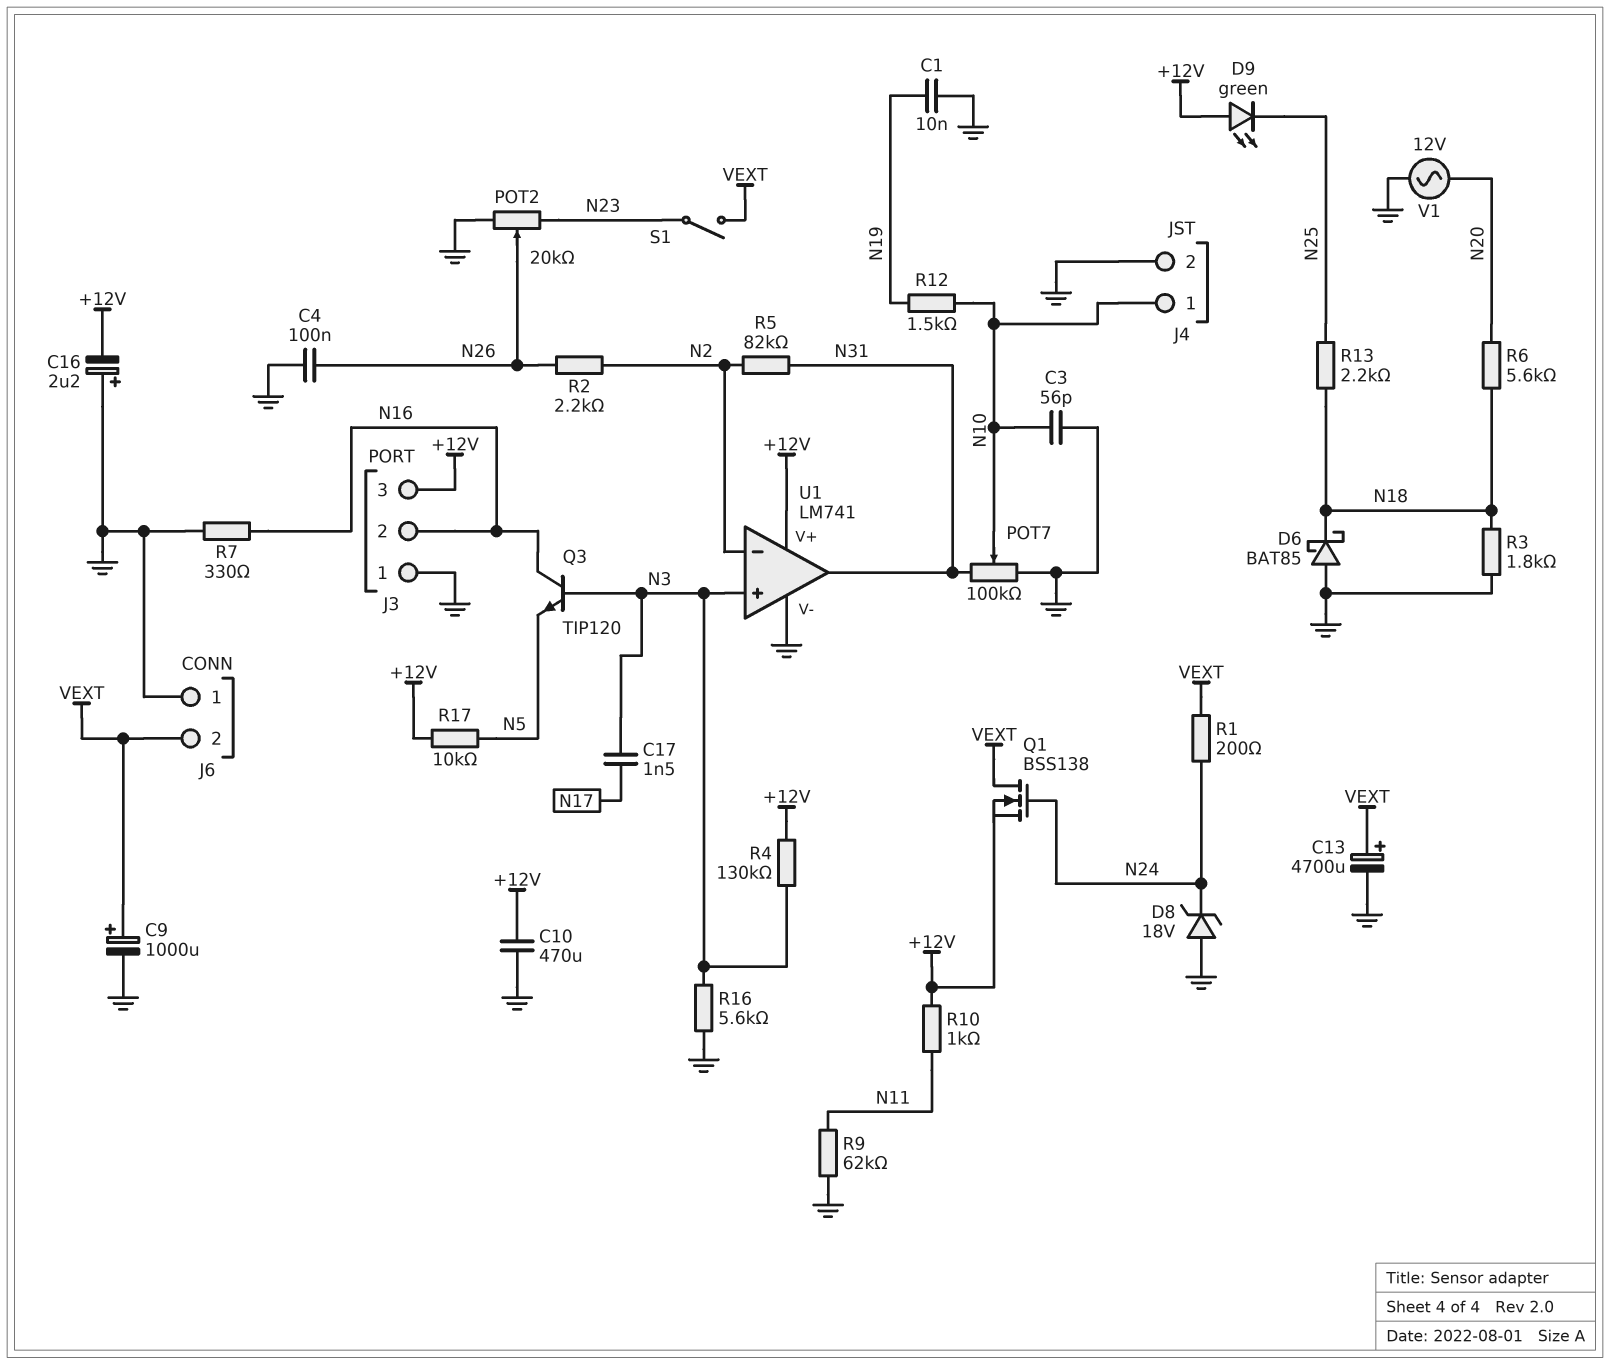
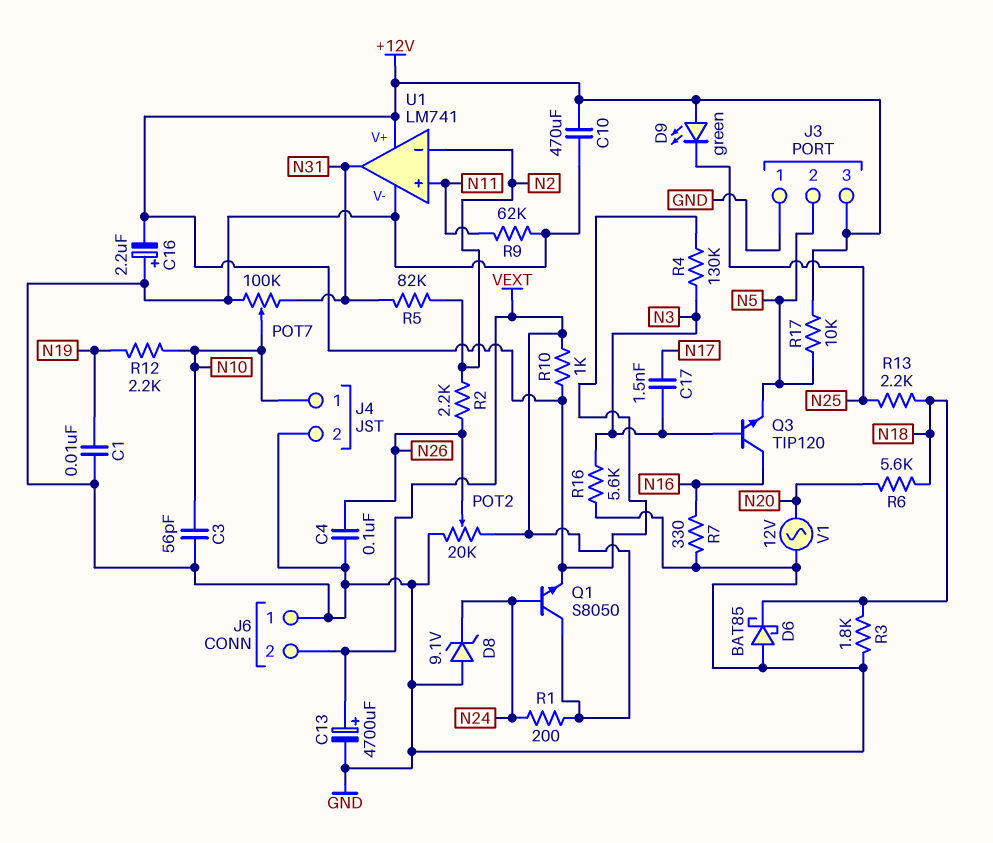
C9: 1000uF (plus VEXT, minus GND) -> none
D8: zener 18V (A GND, K N24) -> zener 9.1V (A GND, K N24)
J3 pin 2: N16 -> N5
POT2: 20k (GND, N23, wiper N26) -> 20k (GND, VEXT, wiper N26)
Q1: NMOS BSS138 (G N24, D VEXT, S +12V) -> NPN S8050 (B N24, C VEXT, E +12V)
R10: 1k (+12V, N11) -> 1k (+12V, VEXT)
R12: 1.5k (N10, N19) -> 2.2k (N10, N19)
S1: switch (N23, VEXT) -> none
U1 pin in+: N3 -> N11

